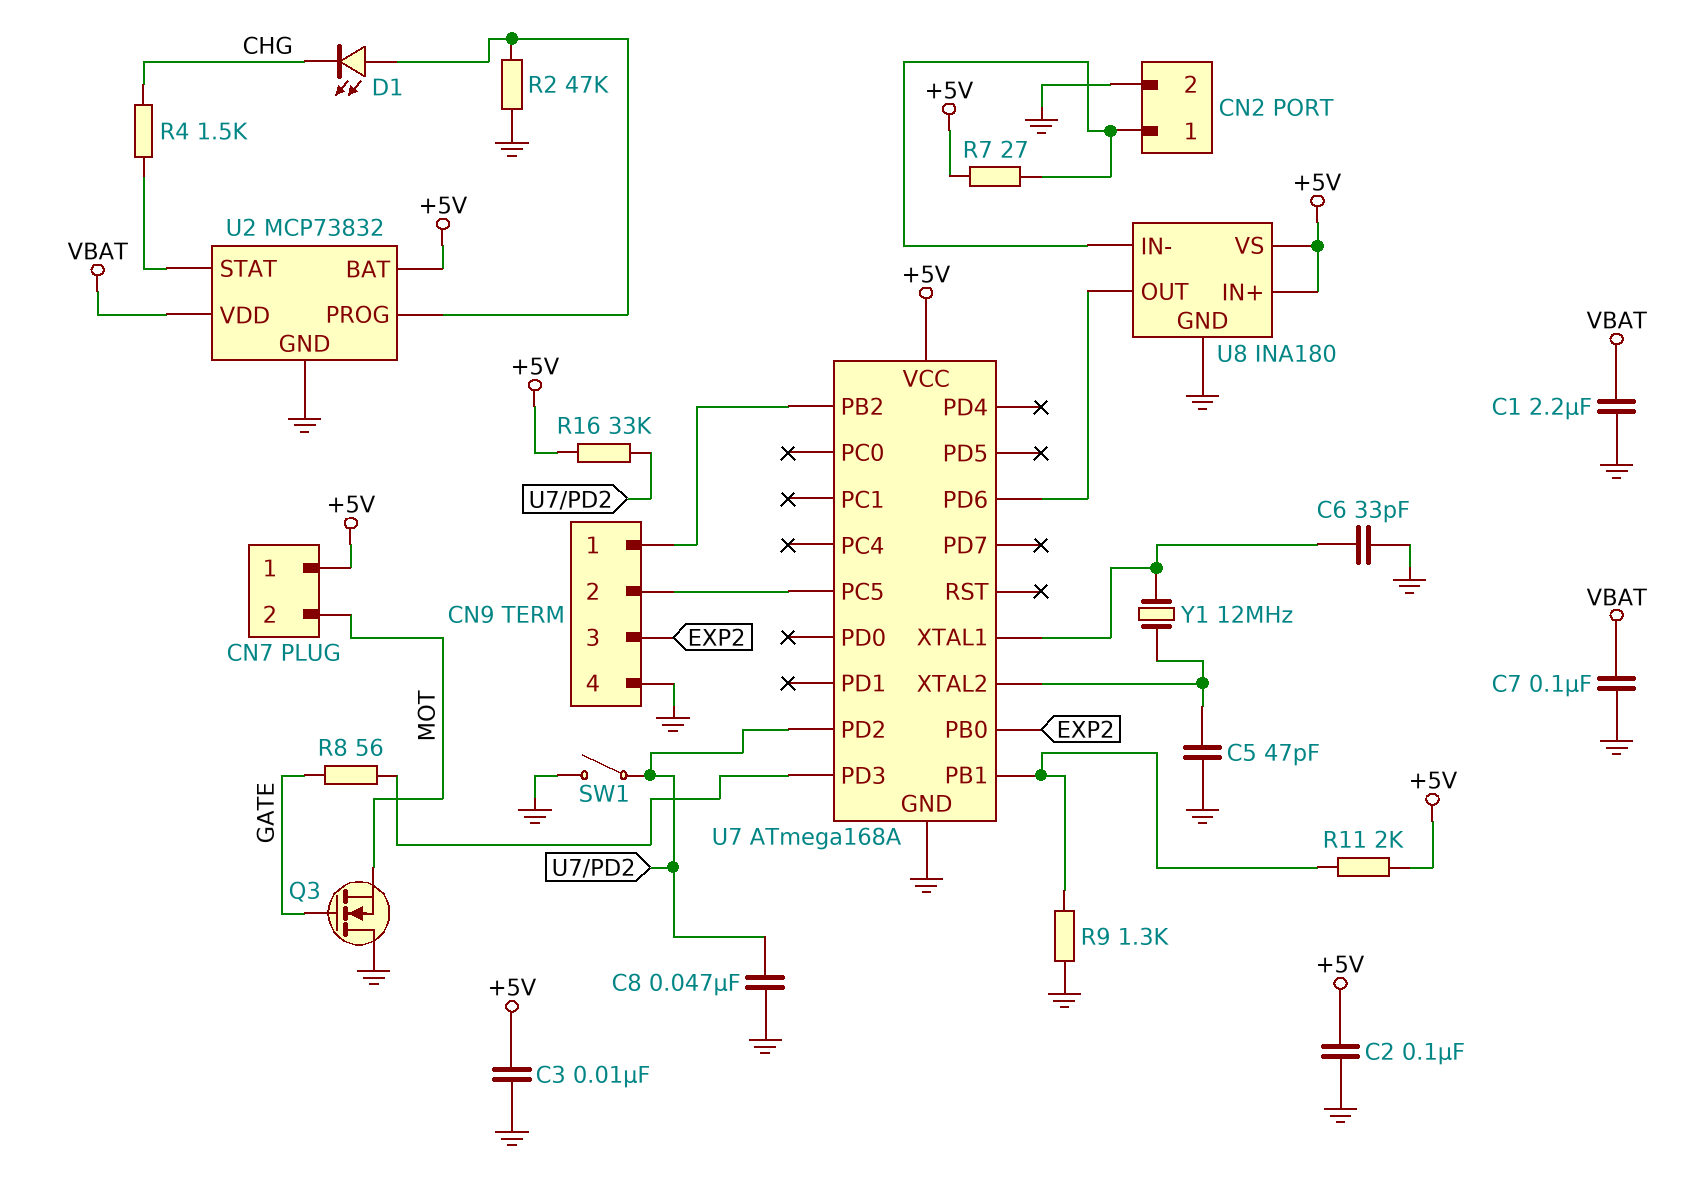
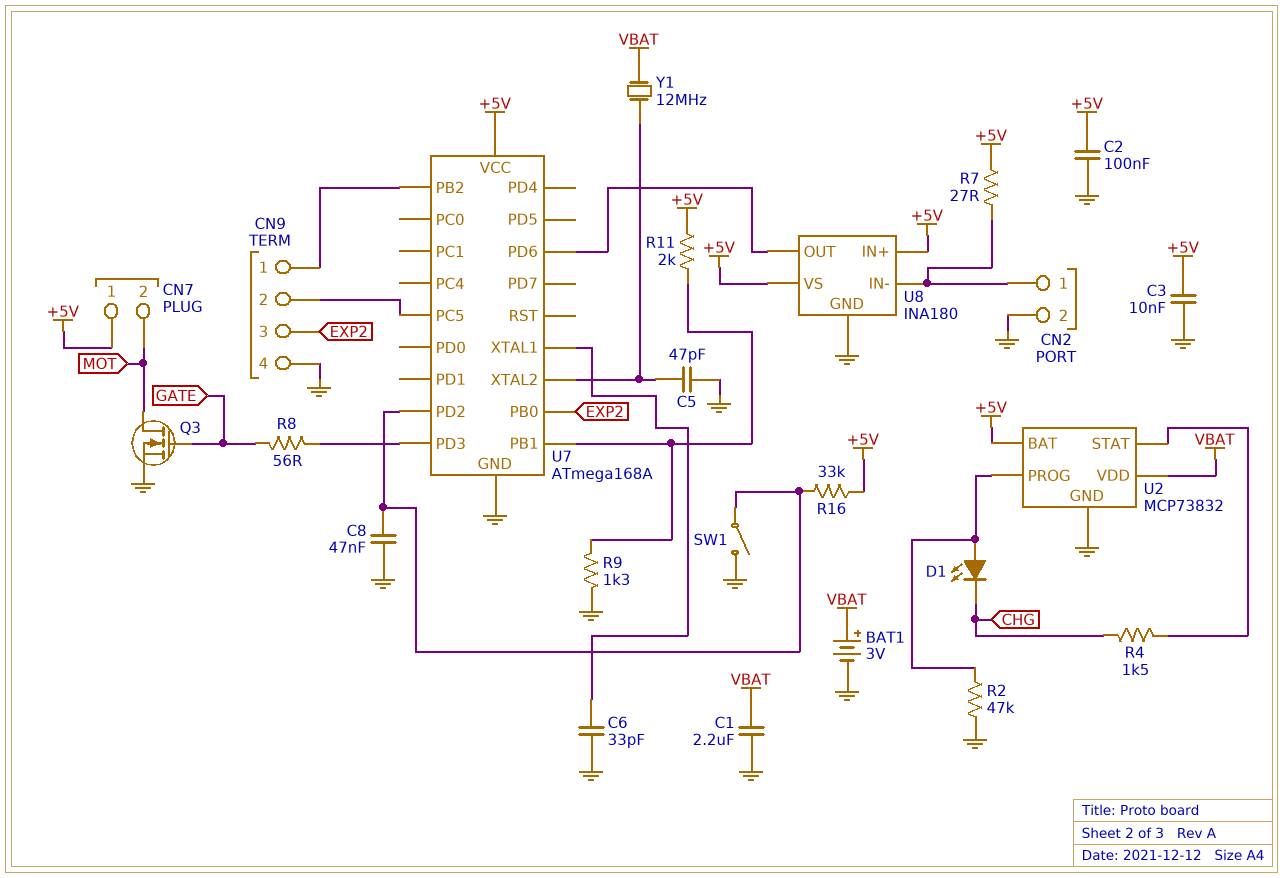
BAT1: none -> 3V (plus VBAT, minus GND)
C7: 100nF (GND, VBAT) -> none
Q3: NMOS (G GATE, D GND, S MOT) -> NMOS (G GATE, D MOT, S GND)
Y1: 12MHz (U7/XTAL1, U7/XTAL2) -> 12MHz (U7/XTAL2, VBAT)

